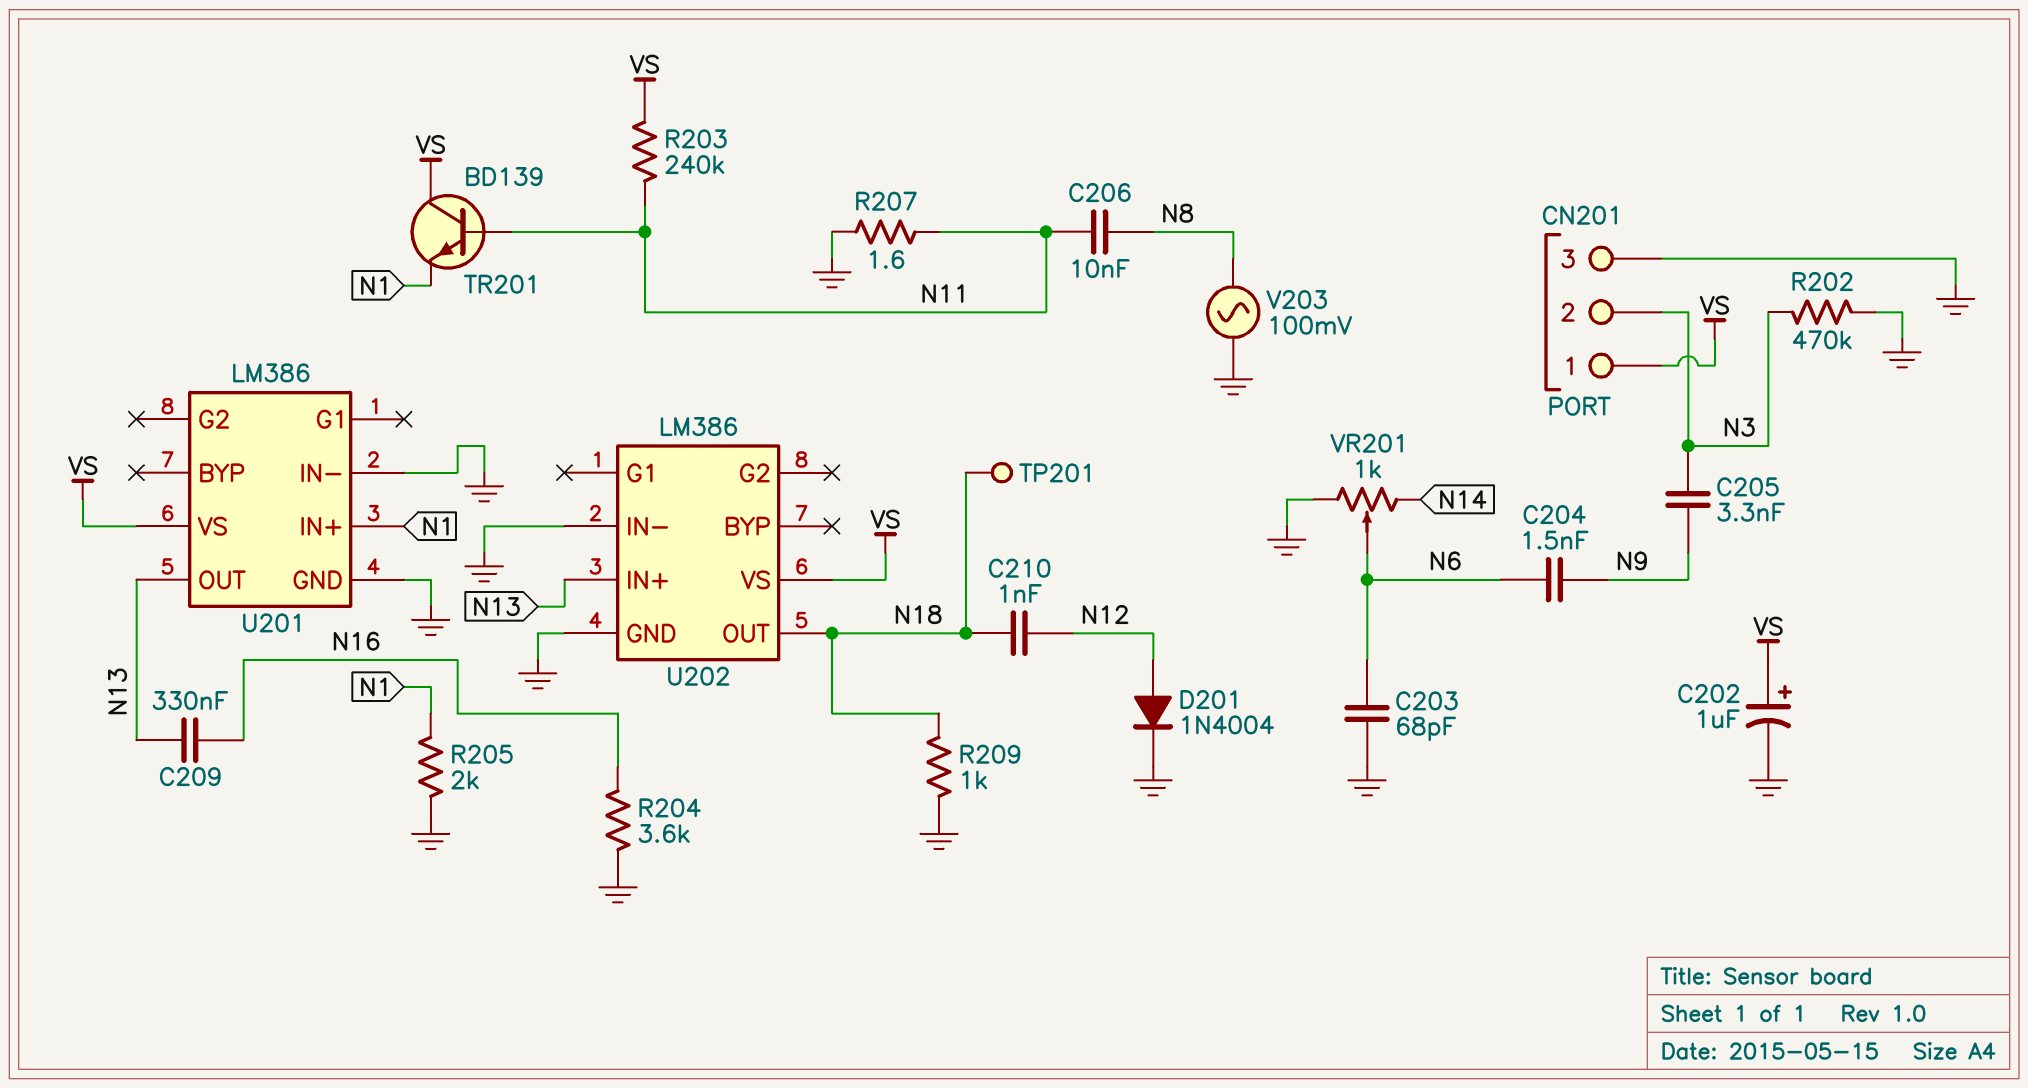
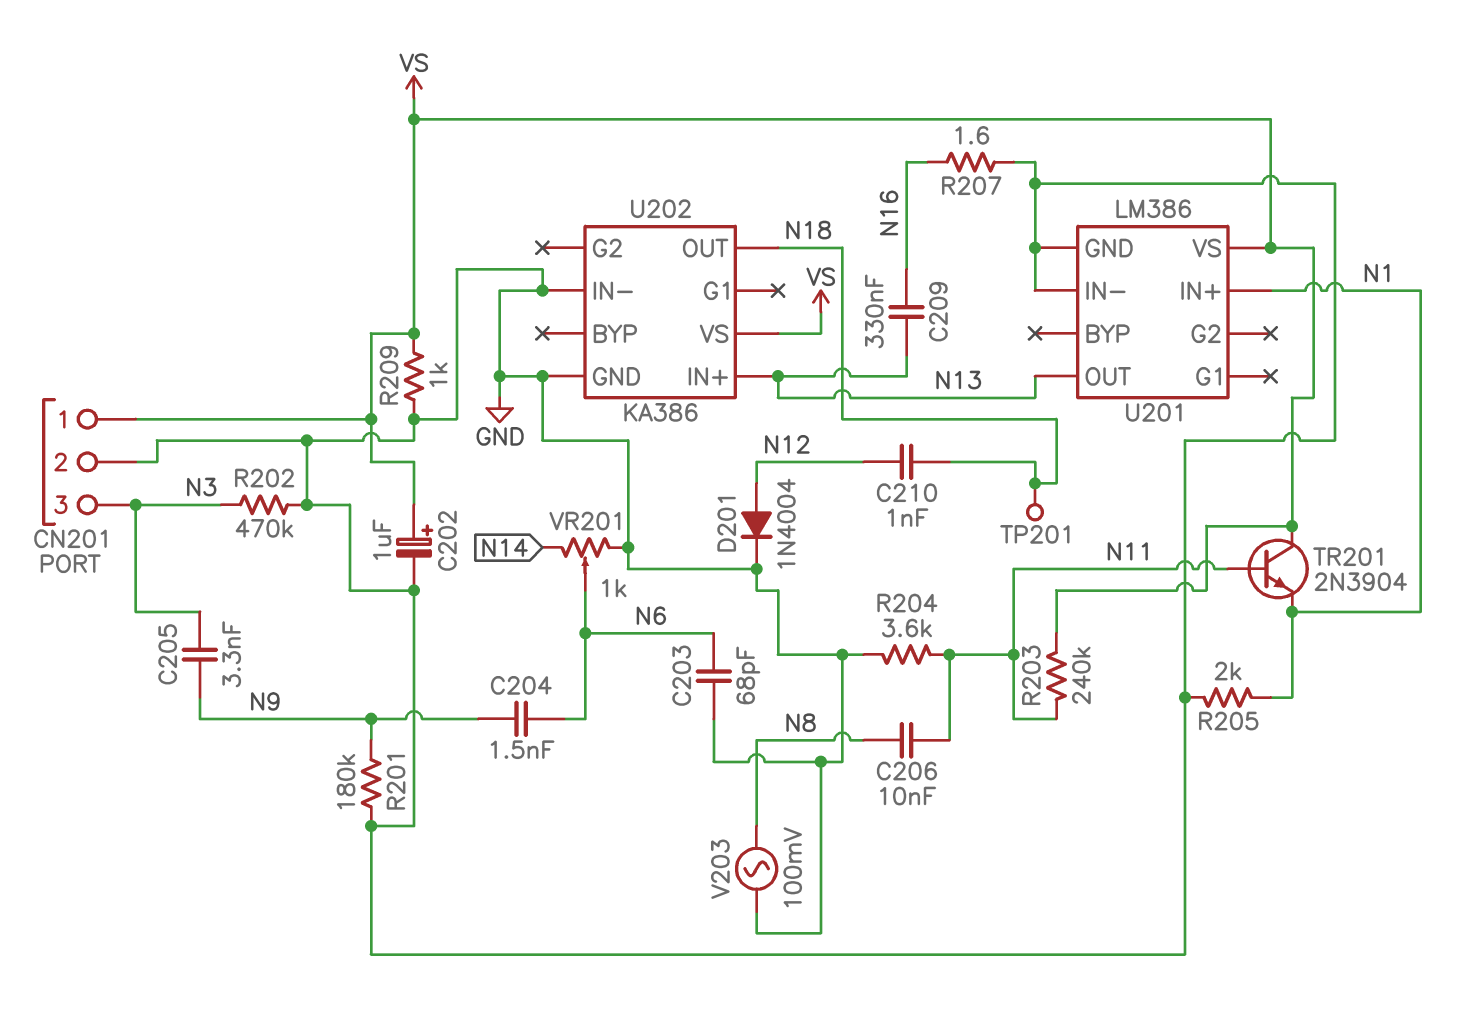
CN201 pin 2: N3 -> GND
CN201 pin 3: GND -> N3
R201: none -> 180k (GND, N9)
R204: 3.6k (GND, N16) -> 3.6k (GND, N11)
R207: 1.6 (GND, N11) -> 1.6 (GND, N16)
R209: 1k (GND, N18) -> 1k (GND, VS)
TR201: NPN BD139 (B N11, C VS, E N1) -> NPN 2N3904 (B N11, C VS, E N1)
U202: LM386 -> KA386

